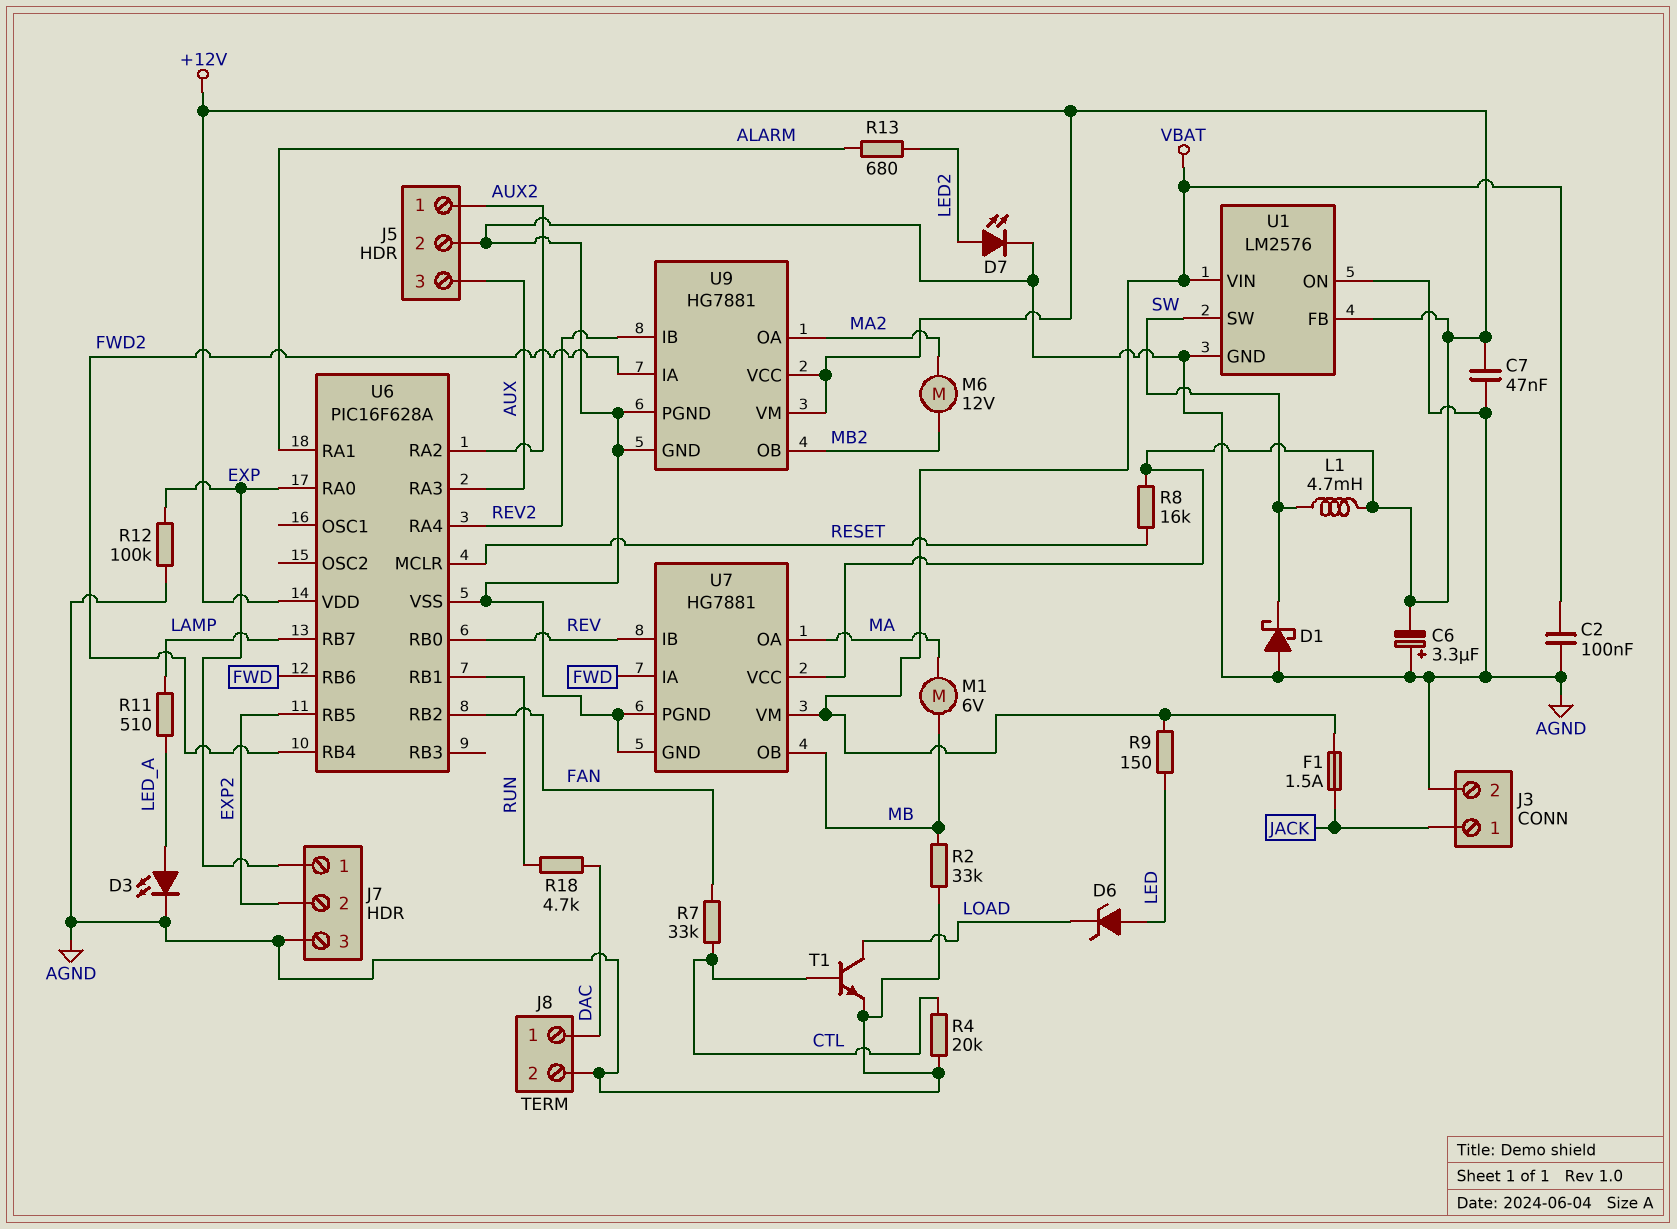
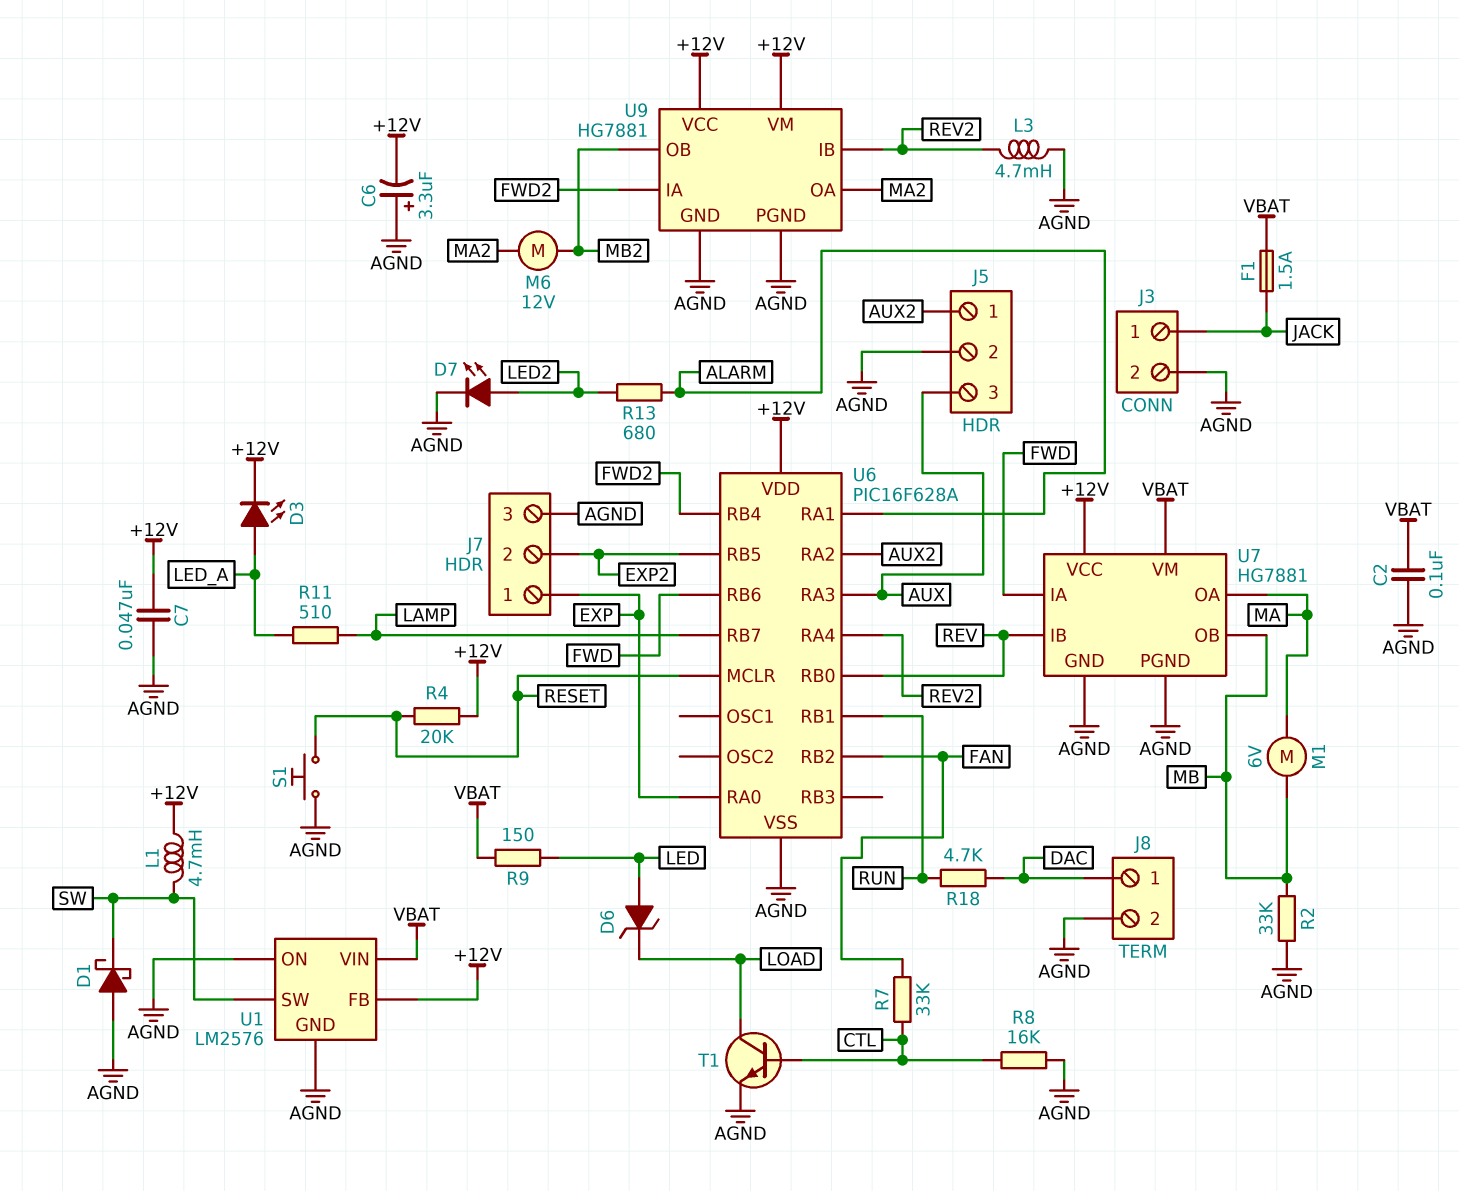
D3: LED (A LED_A, K AGND) -> LED (A LED_A, K +12V)
L3: none -> 4.7mH (AGND, REV2)
R4: 20k (AGND, CTL) -> 20k (+12V, RESET)
R8: 16k (+12V, RESET) -> 16k (AGND, CTL)
R12: 100k (AGND, EXP) -> none
S1: none -> button (AGND, RESET)

